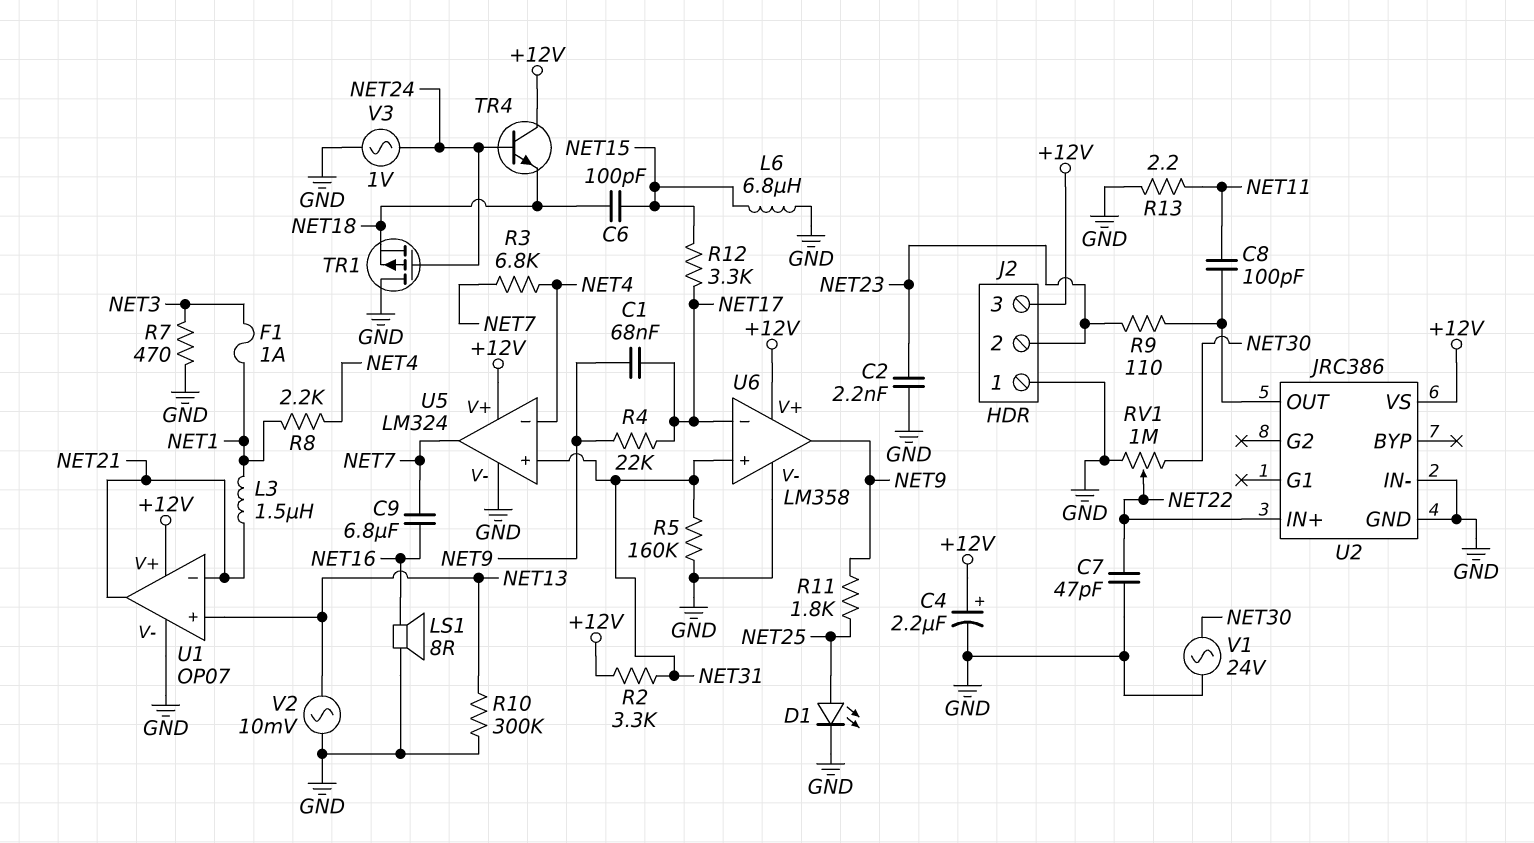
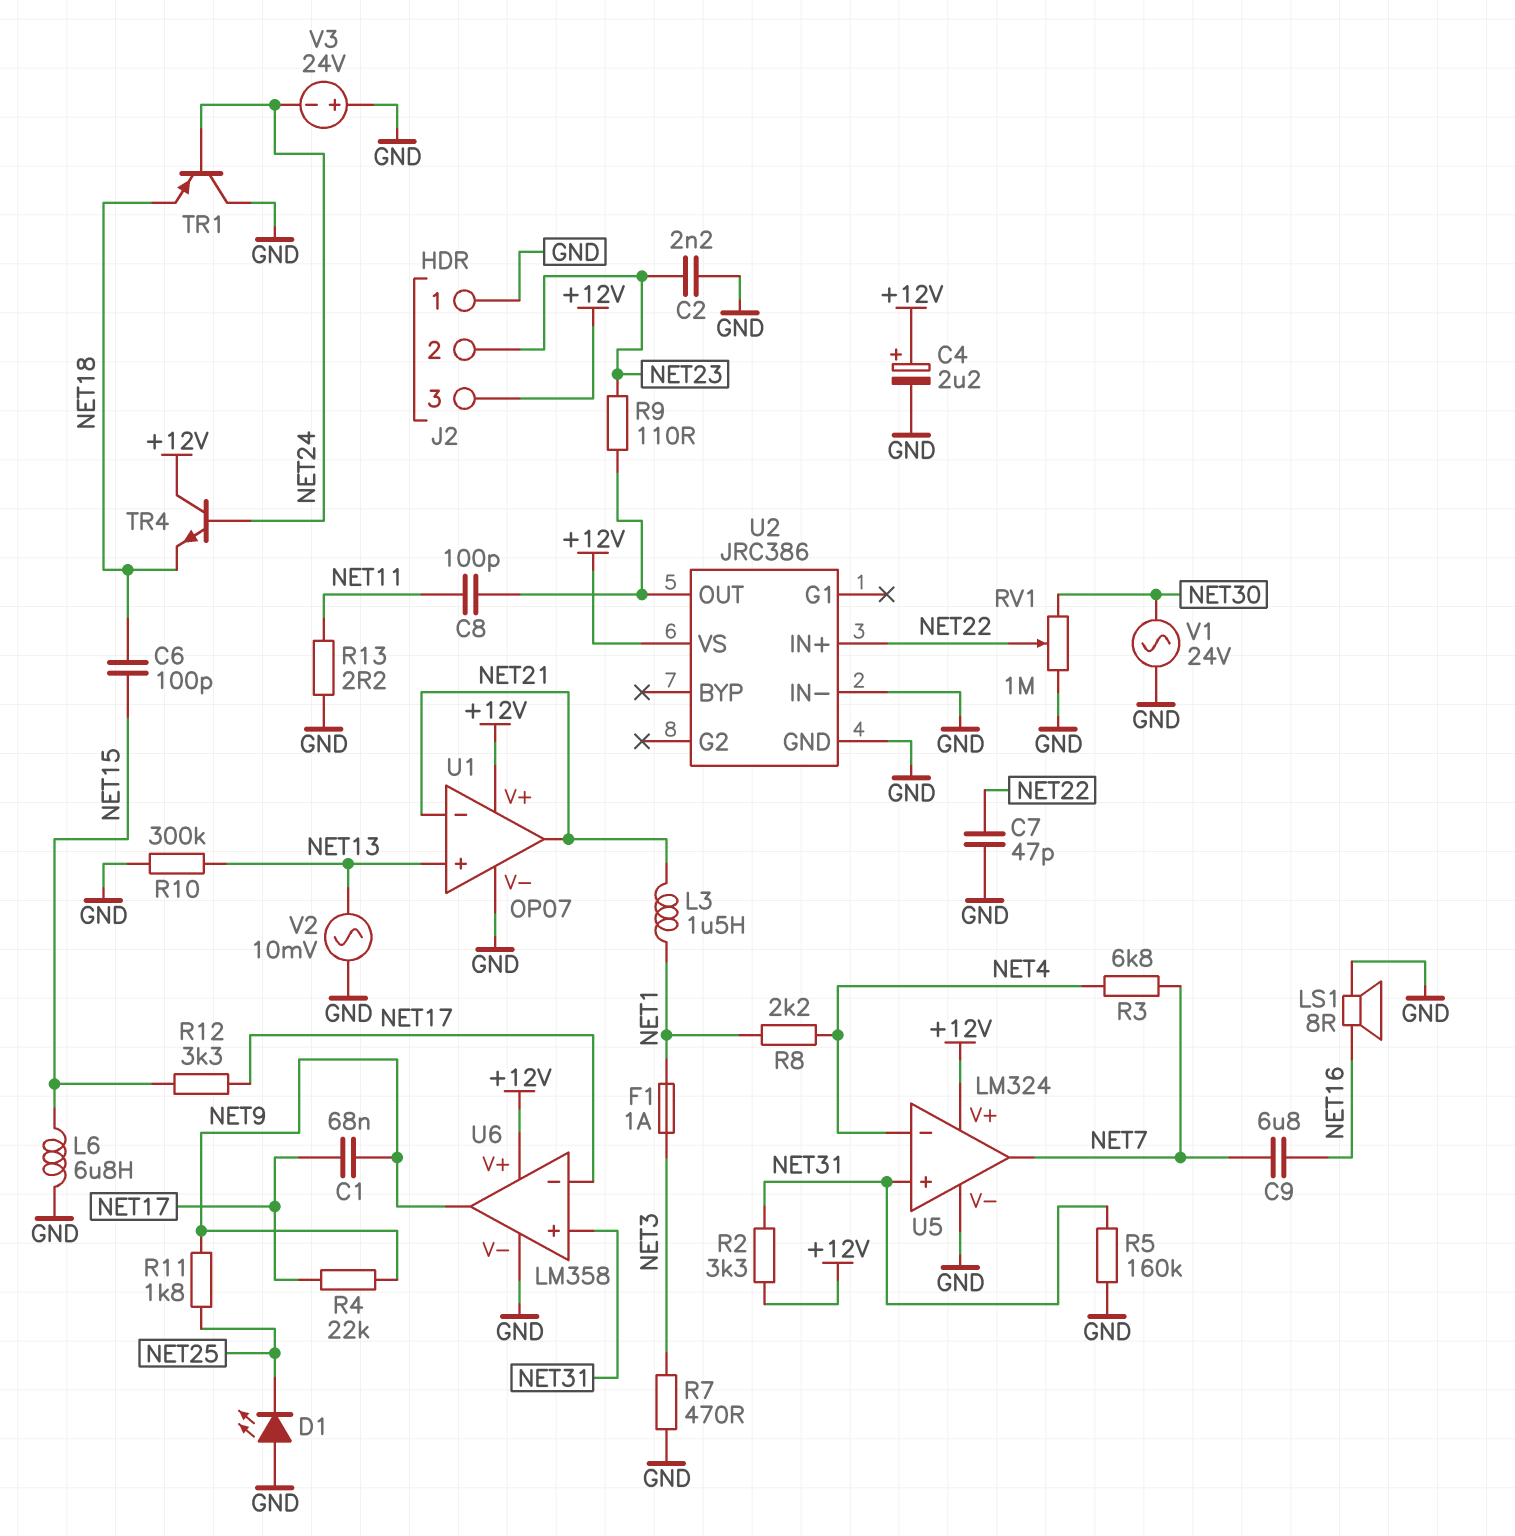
D1: LED (A NET25, K GND) -> LED (A GND, K NET25)
TR1: PMOS (G NET24, D GND, S NET18) -> PNP (B NET24, C GND, E NET18)
V3: AC 1V (GND, NET24) -> 24V (plus GND, minus NET24)

